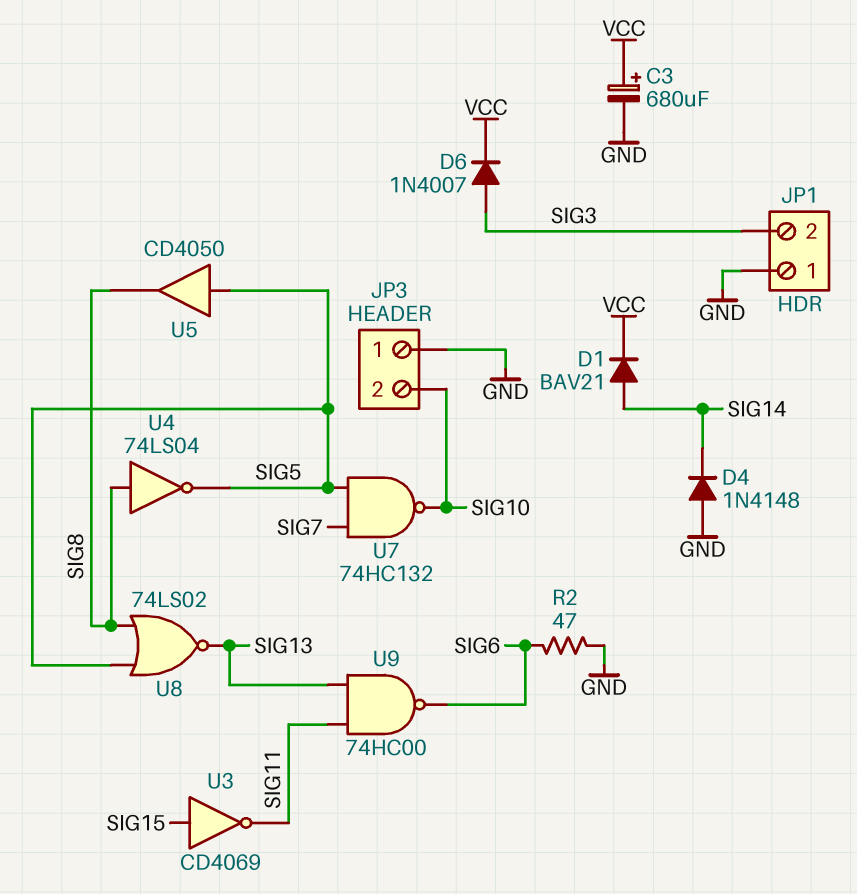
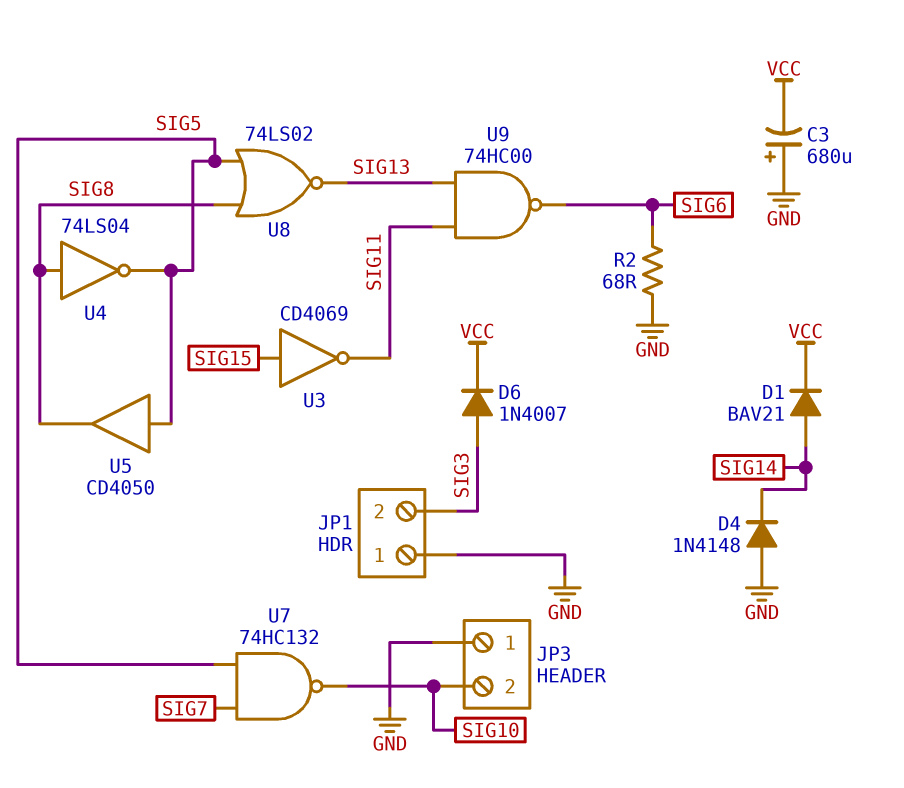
C3: 680uF (plus VCC, minus GND) -> 680uF (plus GND, minus VCC)
R2: 47 (GND, SIG6) -> 68 (GND, SIG6)

